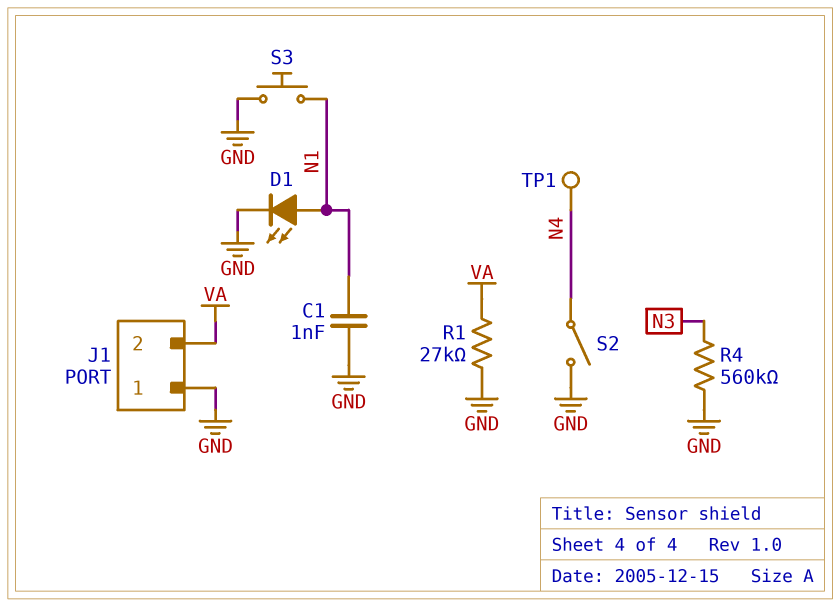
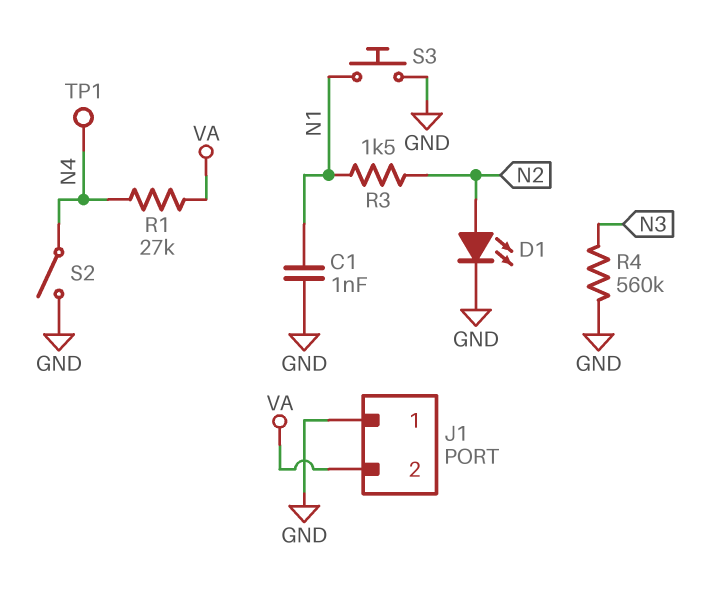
D1: LED (A N1, K GND) -> LED (A N2, K GND)
R1: 27k (GND, VA) -> 27k (N4, VA)
R3: none -> 1.5k (N1, N2)

